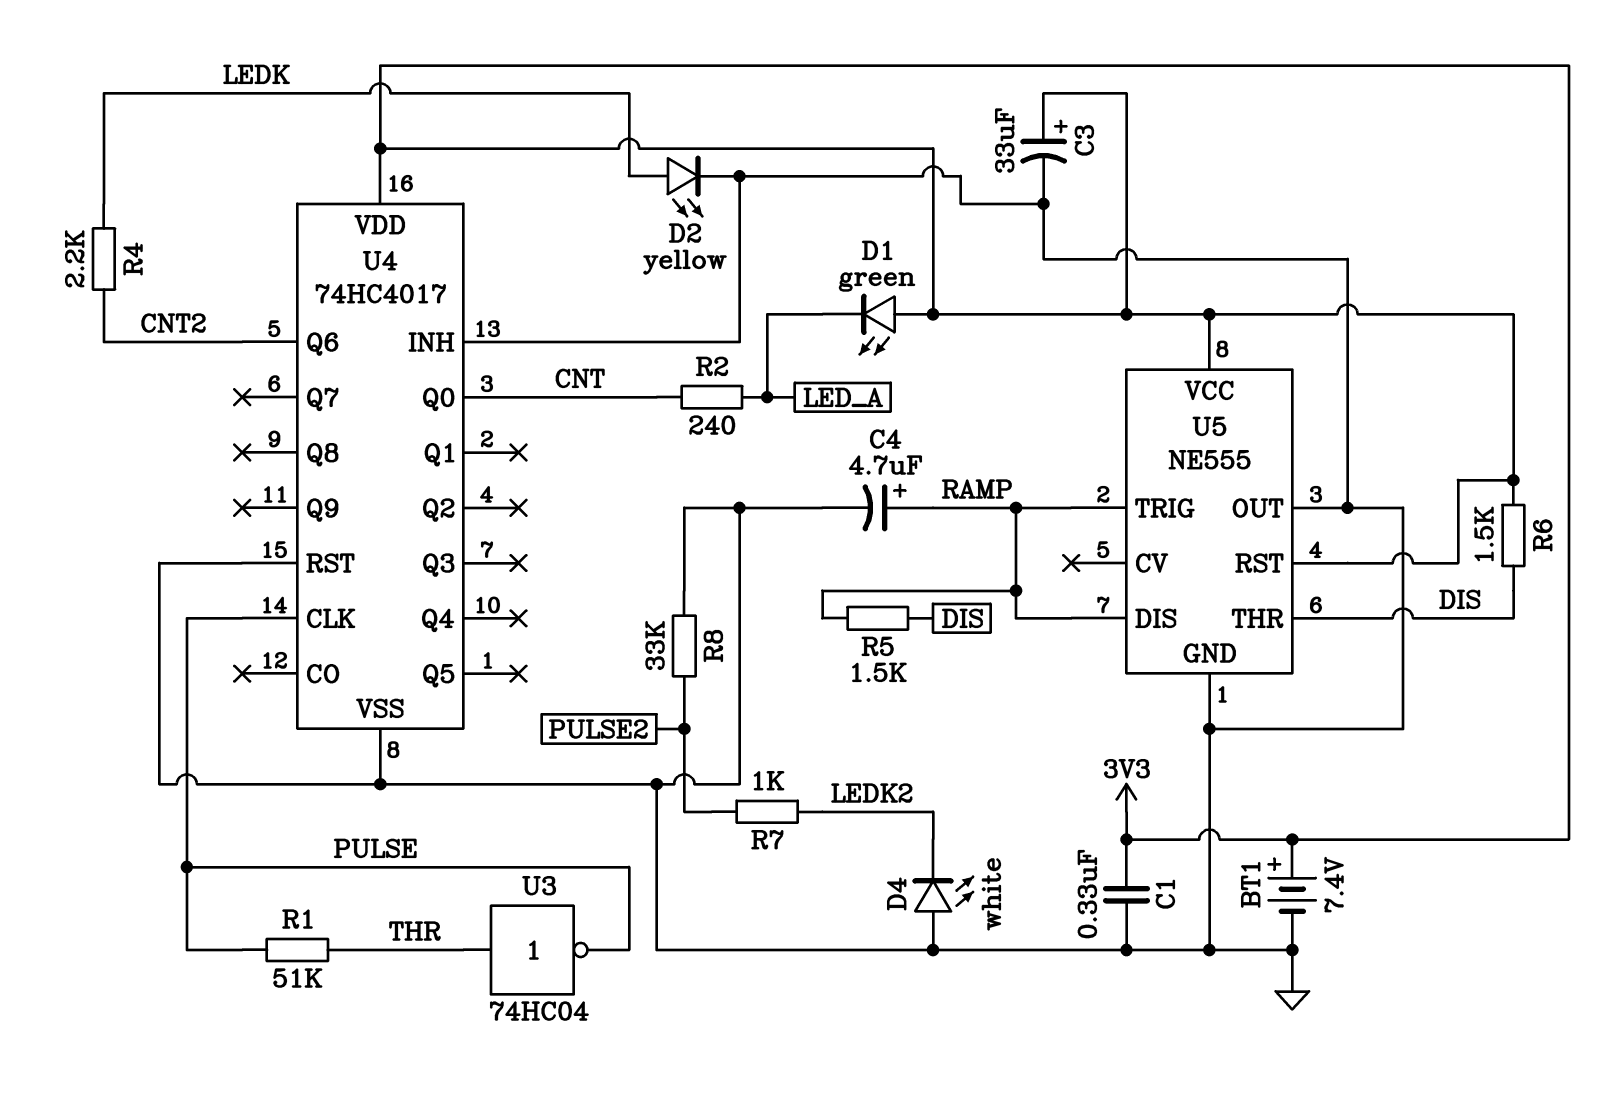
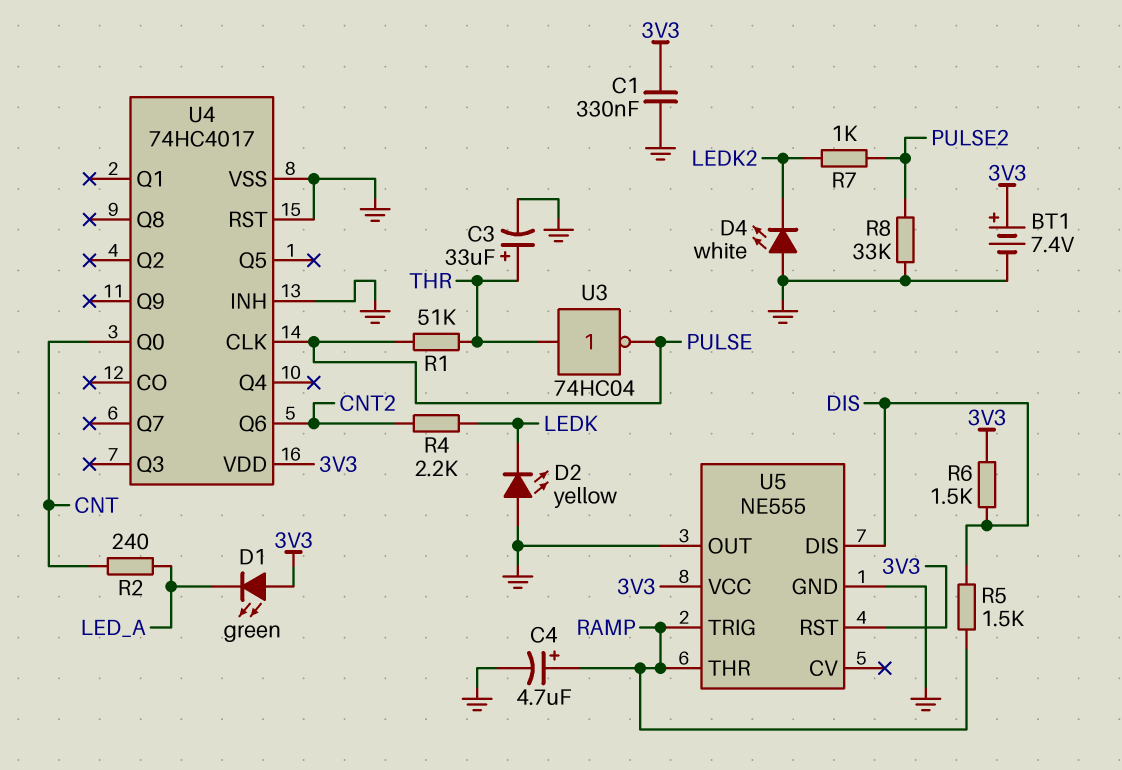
C3: 33uF (plus 3V3, minus GND) -> 33uF (plus THR, minus GND)
D2: LED yellow (A LEDK, K GND) -> LED yellow (A GND, K LEDK)
U5 pin DIS: RAMP -> DIS
U5 pin THR: DIS -> RAMP

